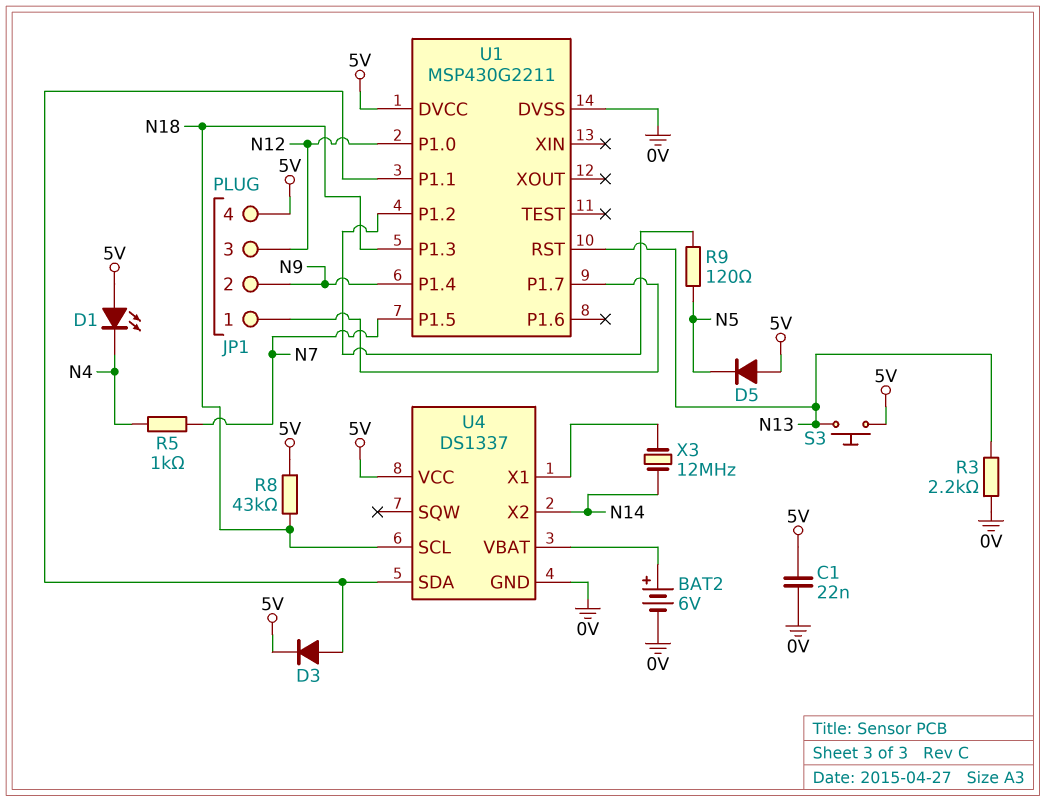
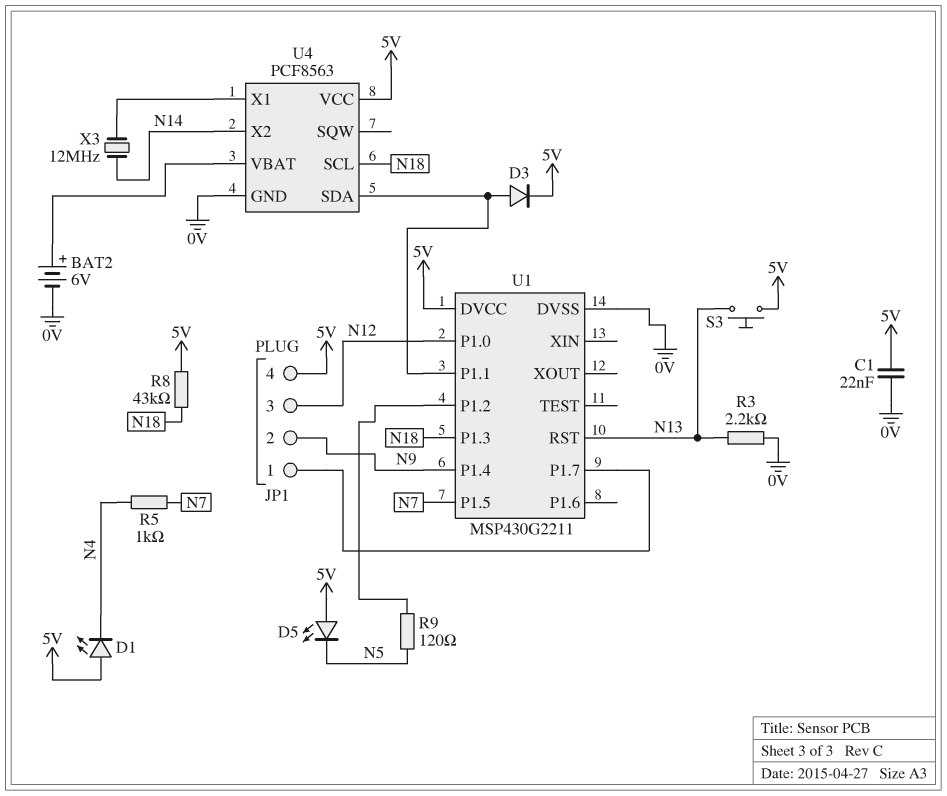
D5: diode (A 5V, K N5) -> LED (A 5V, K N5)
U4: DS1337 -> PCF8563

